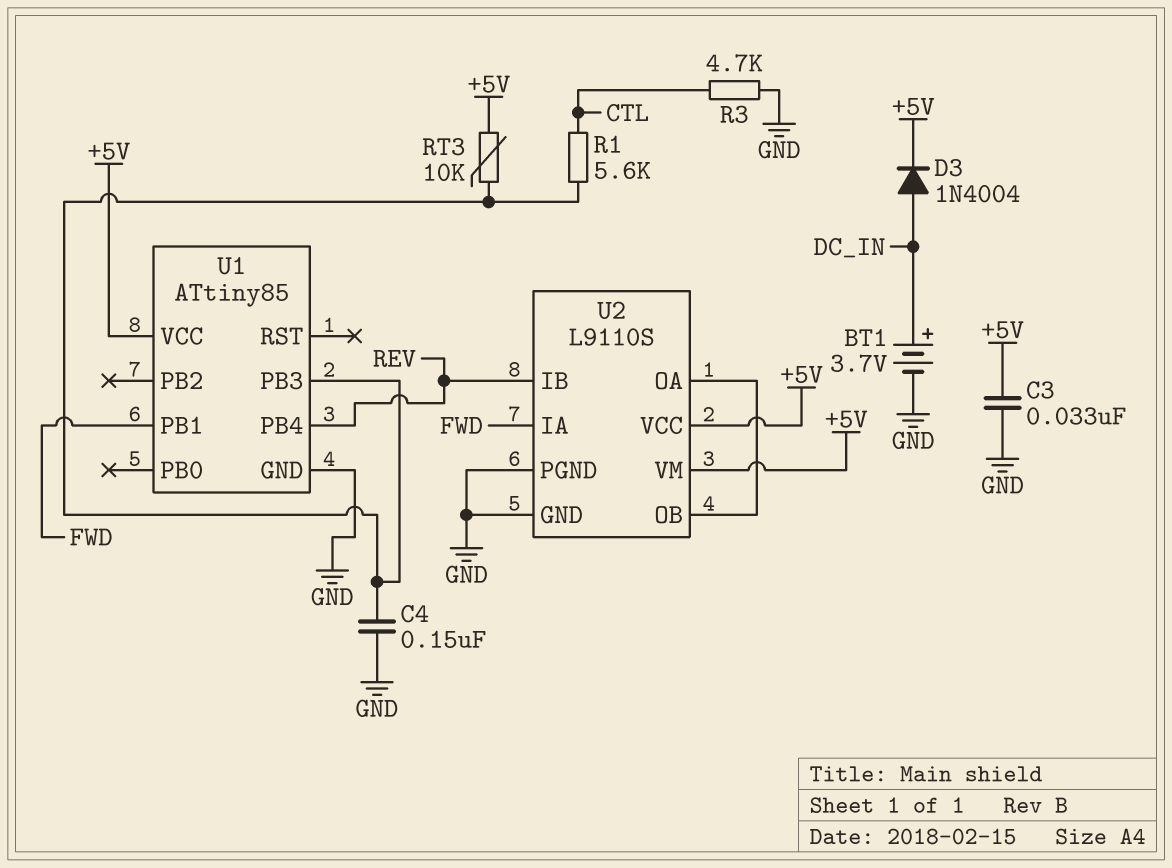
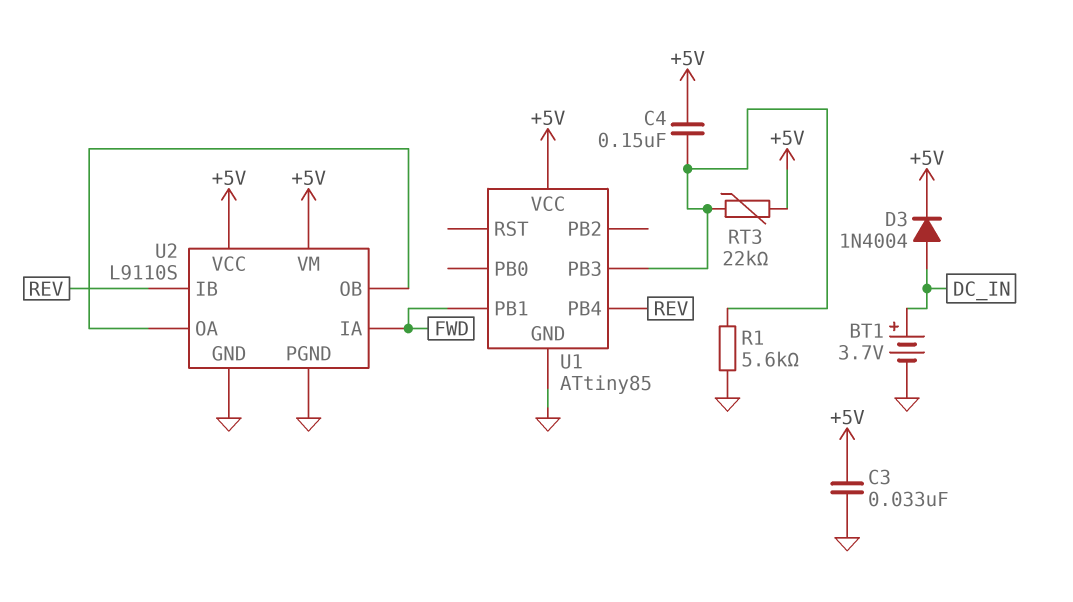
C4: 150nF (GND, U1/PB3) -> 150nF (+5V, U1/PB3)
R1: 5.6k (CTL, U1/PB3) -> 5.6k (GND, U1/PB3)
R3: 4.7k (CTL, GND) -> none
RT3: 10k (+5V, U1/PB3) -> 22k (+5V, U1/PB3)

